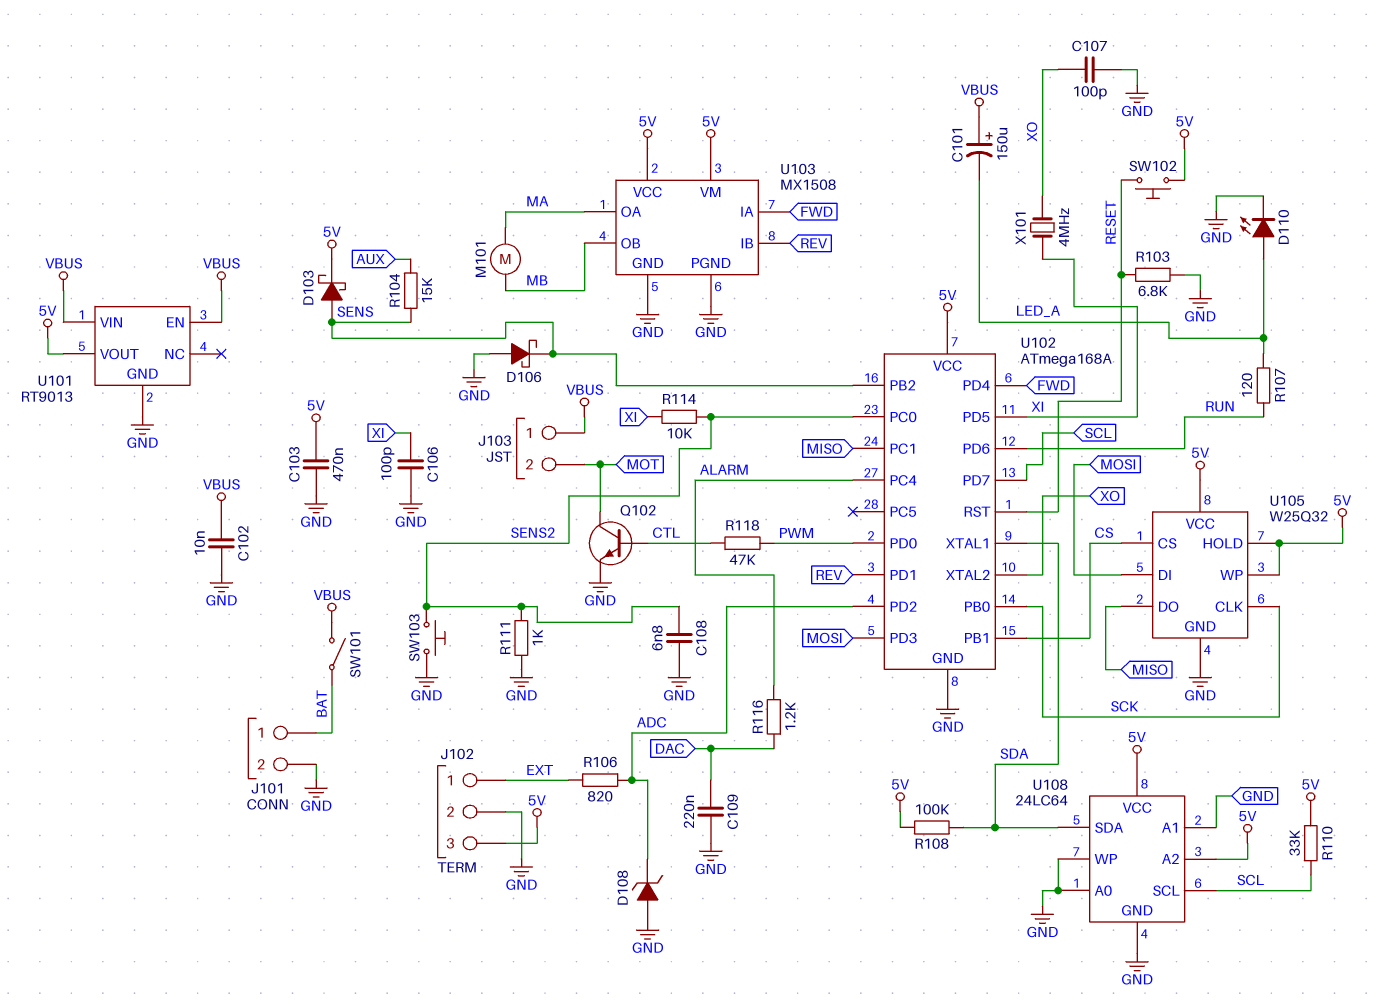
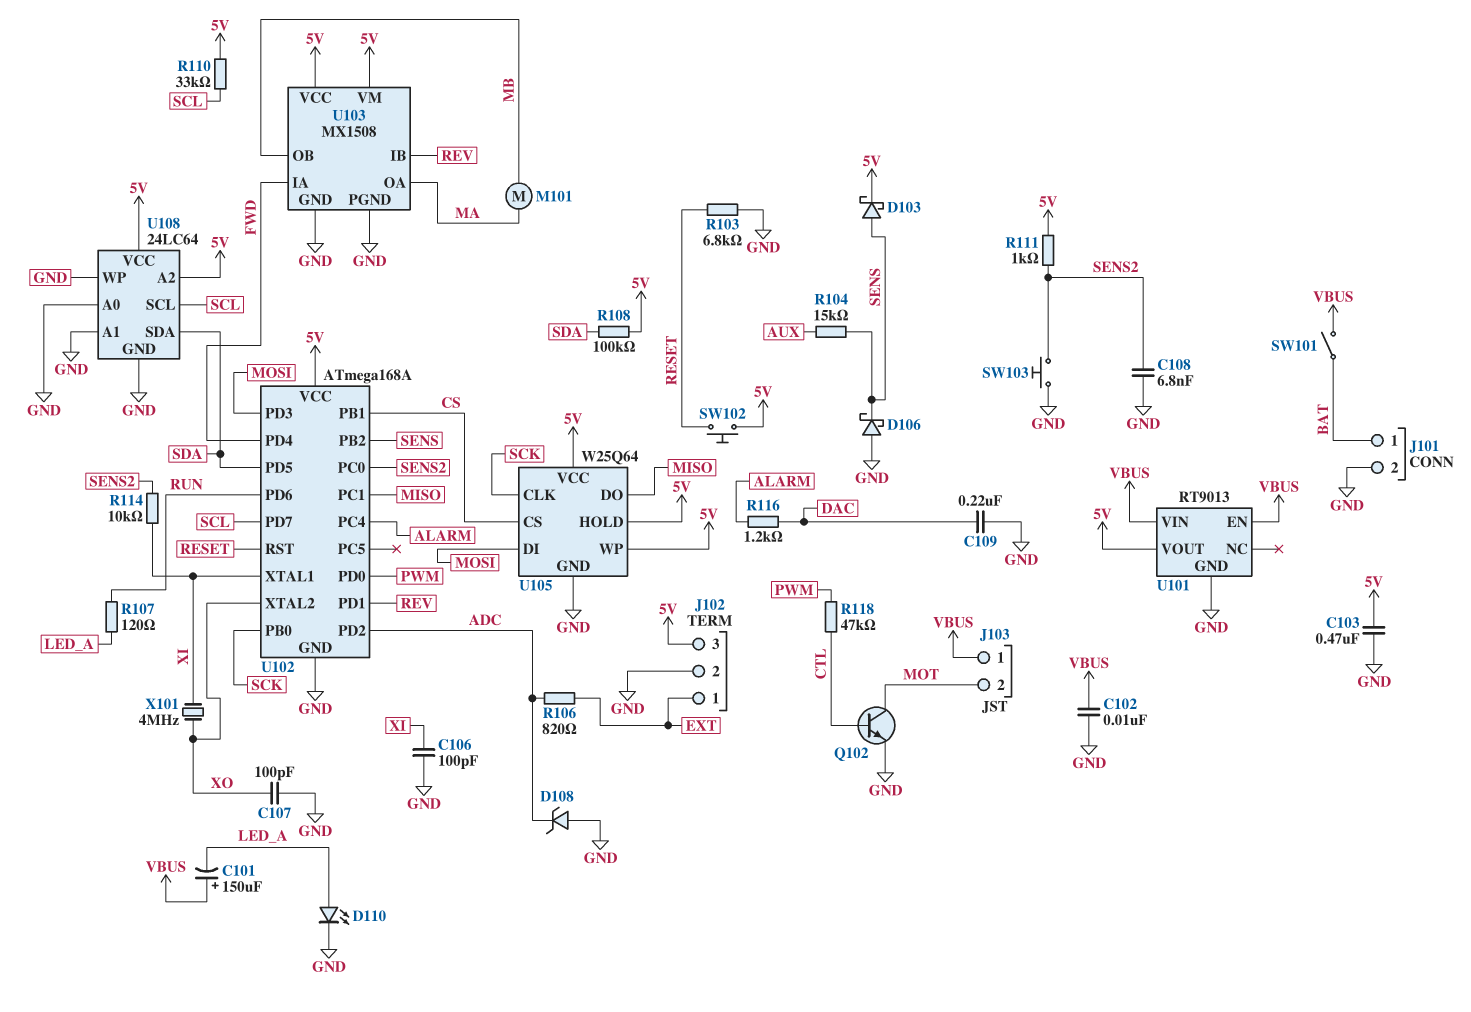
R111: 1k (GND, SENS2) -> 1k (5V, SENS2)
U102 pin PD5: XI -> SDA
U102 pin XTAL1: SDA -> XI
U105: W25Q32 -> W25Q64

